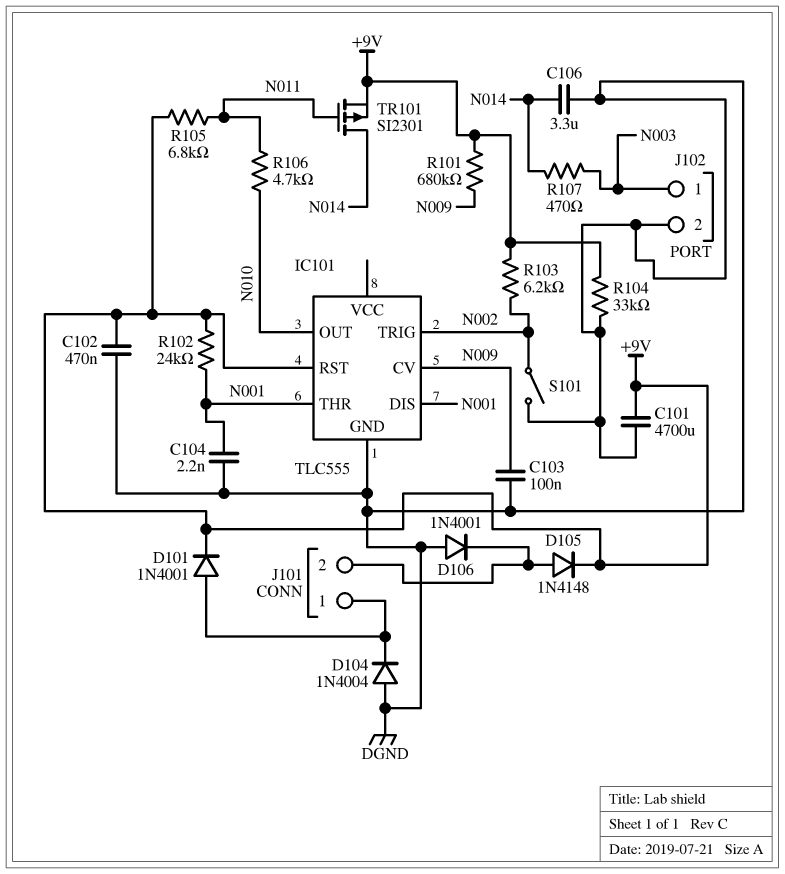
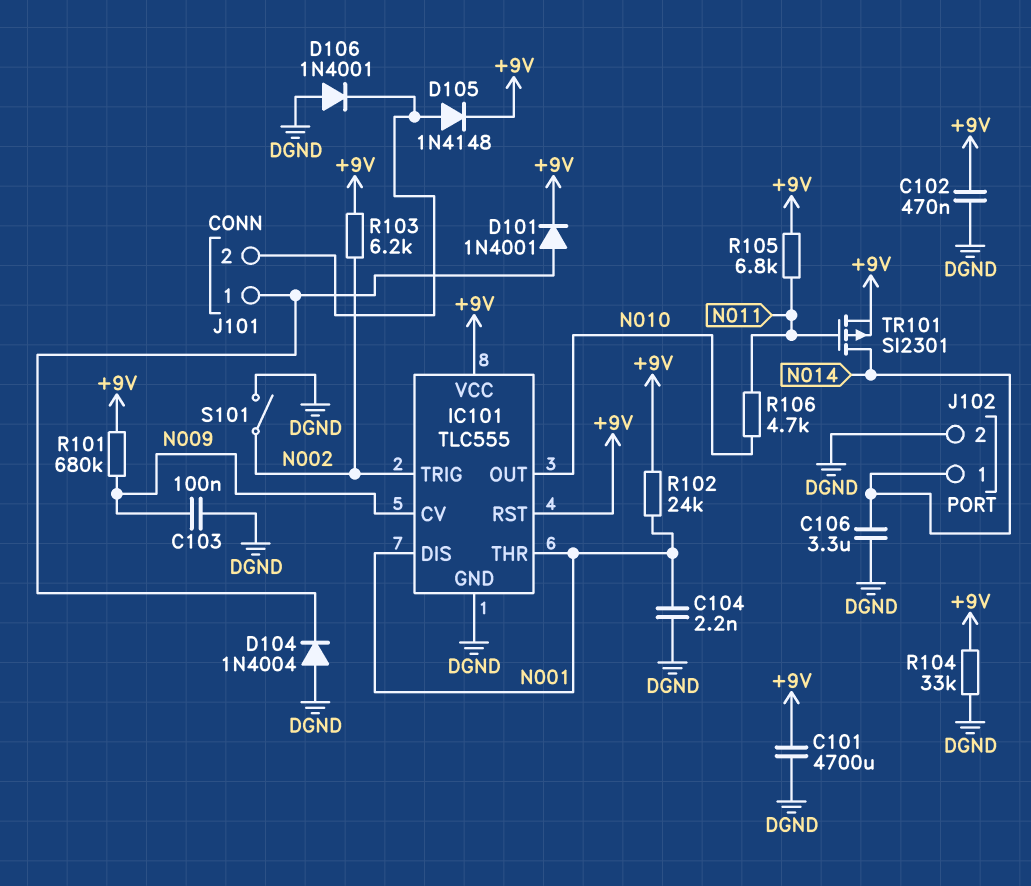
IC101 pin VCC: none -> +9V
J102 pin 1: N003 -> N014
R107: 470 (N003, N014) -> none

